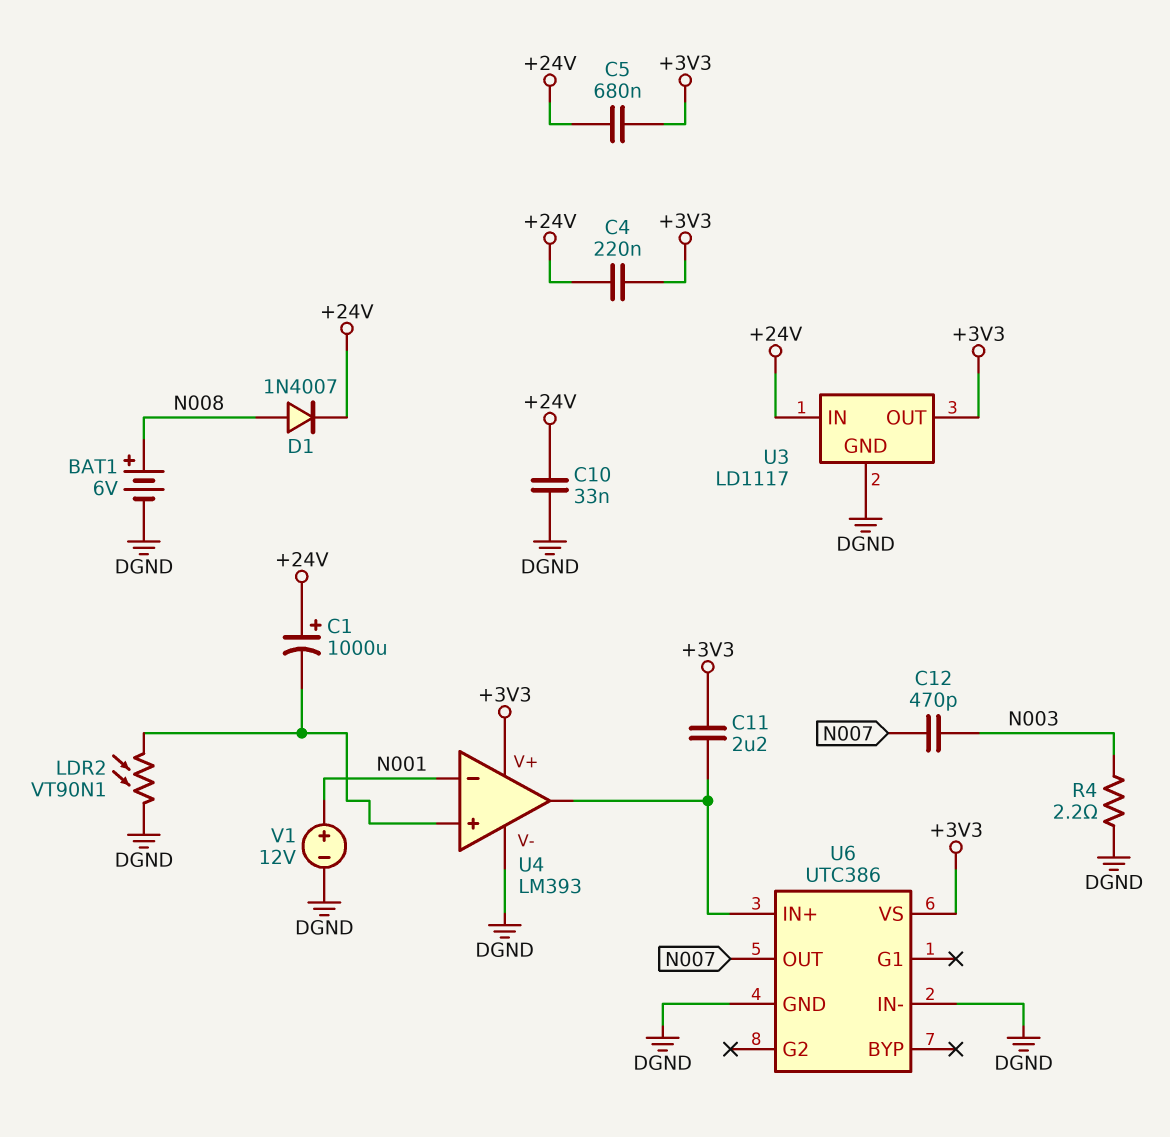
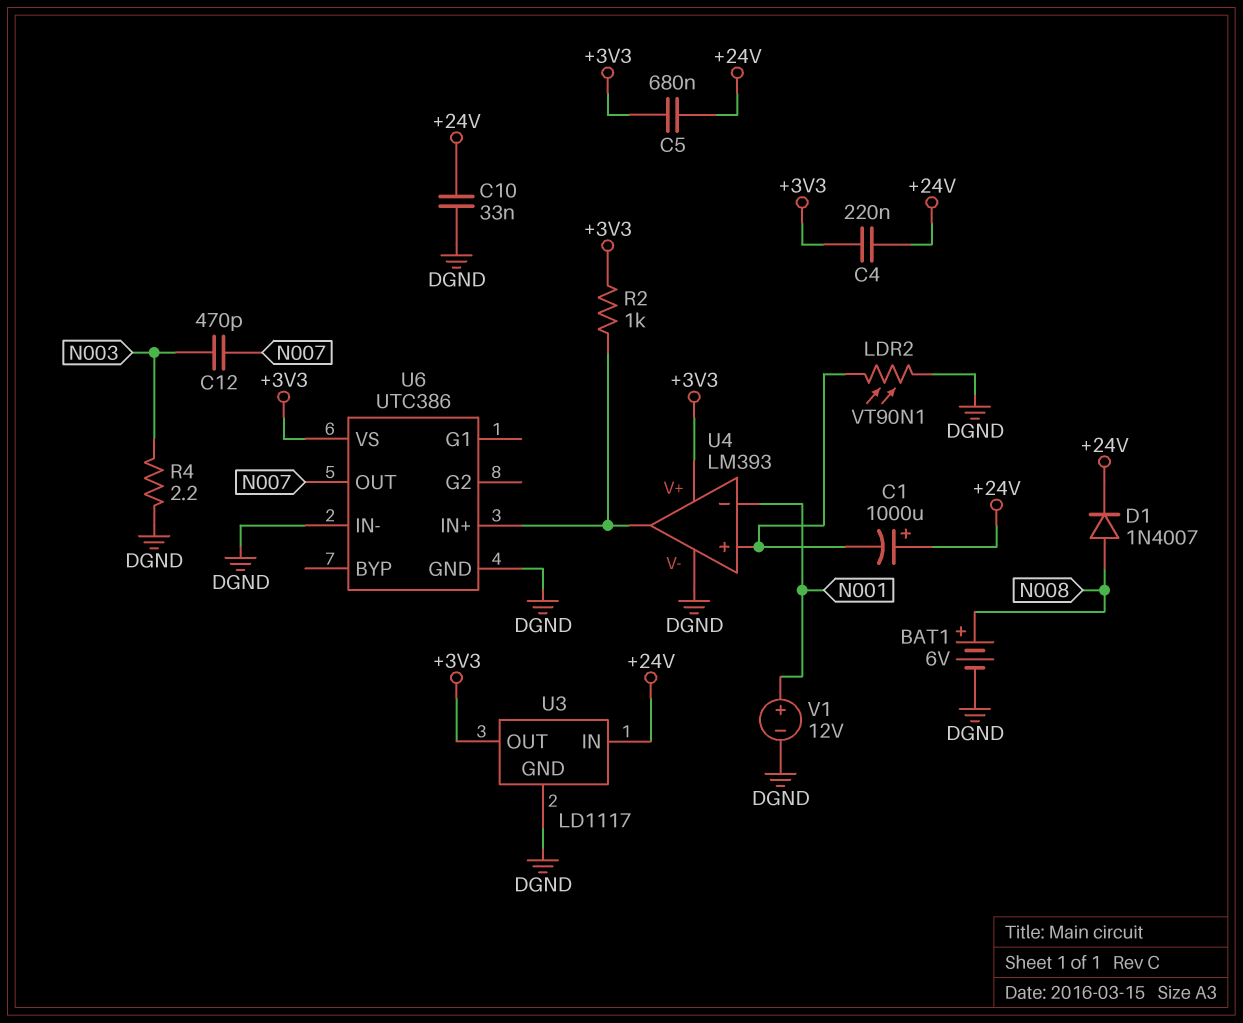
C11: 2.2uF (+3V3, U4/out) -> none
R2: none -> 1k (+3V3, U4/out)

